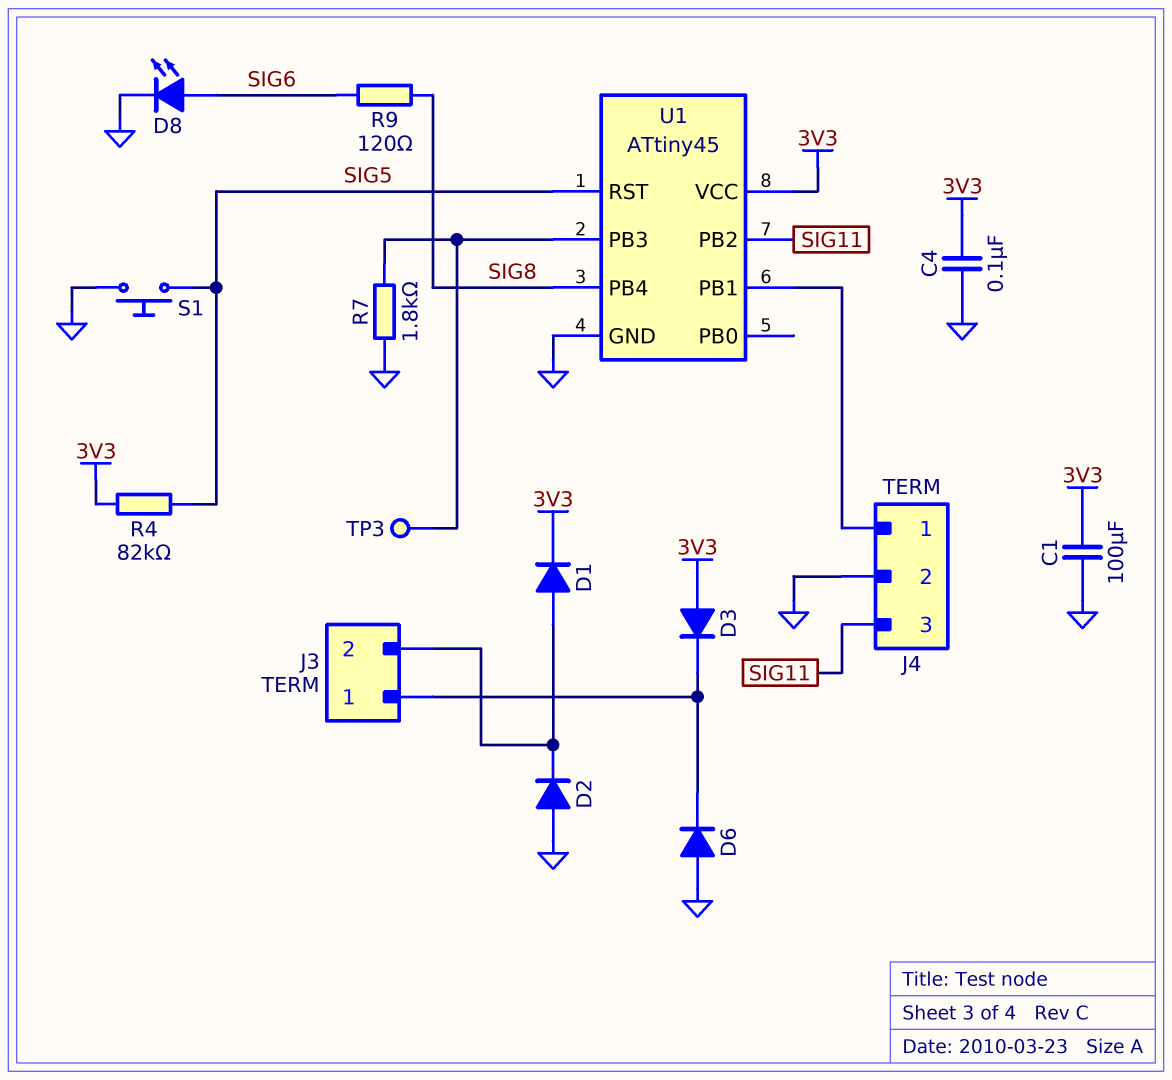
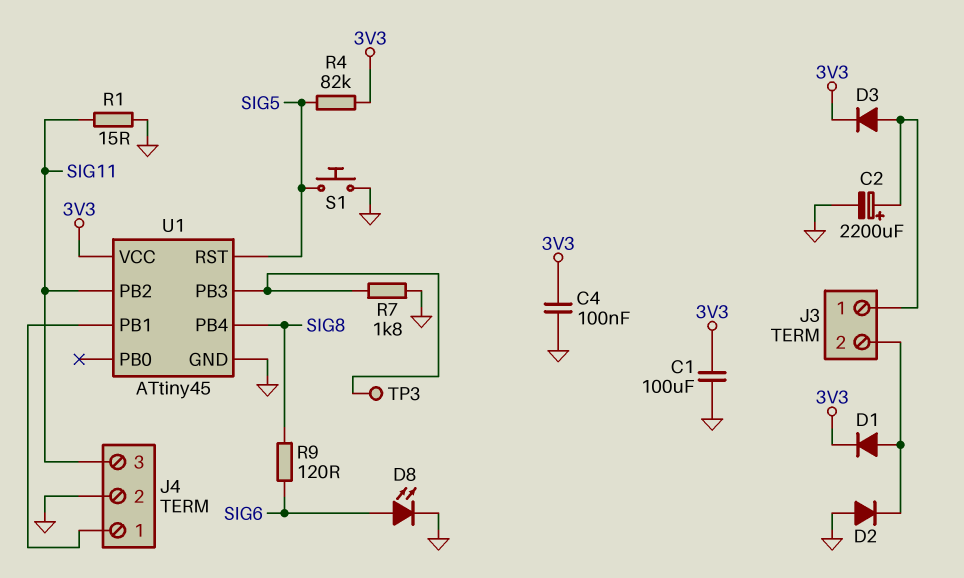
C2: none -> 2200uF (plus J3/1, minus GND)
D3: diode (A 3V3, K J3/1) -> diode (A J3/1, K 3V3)
D6: diode (A GND, K J3/1) -> none
R1: none -> 15 (GND, SIG11)

